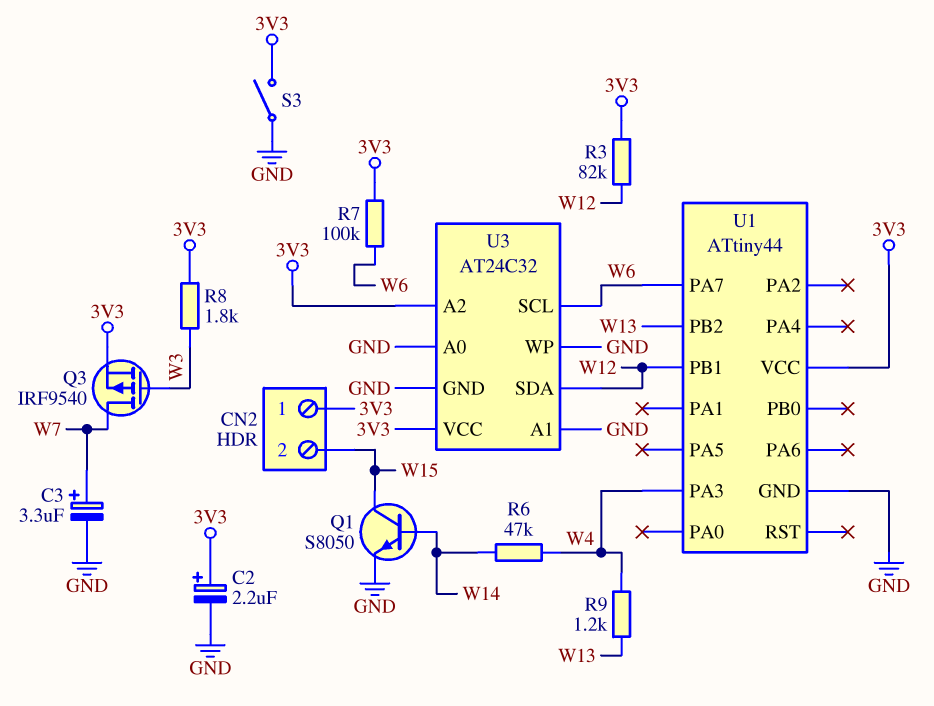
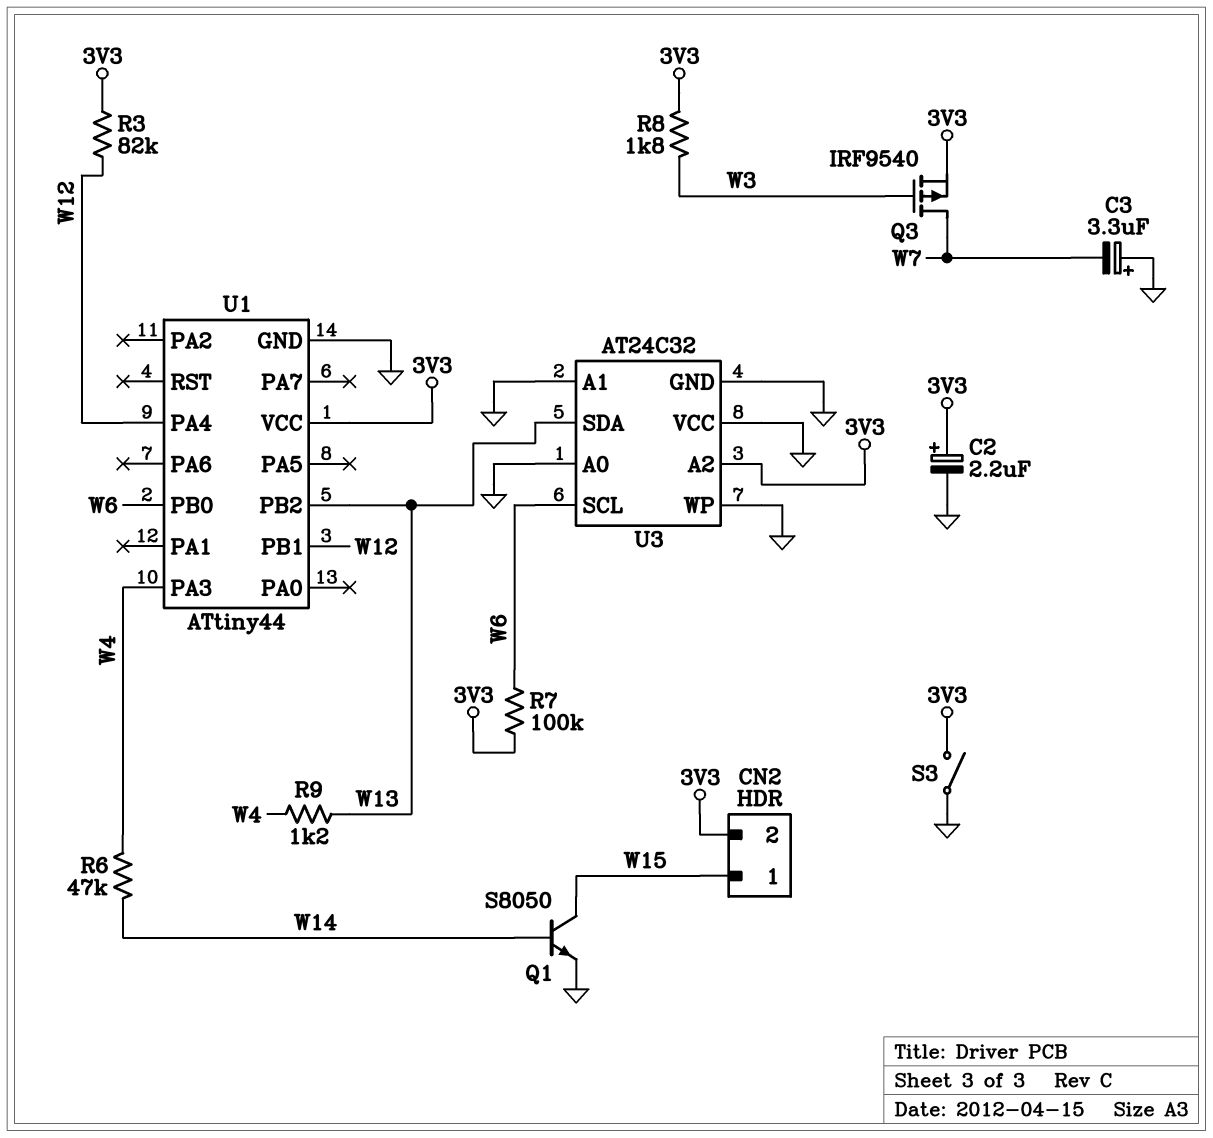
C3: 3.3uF (plus W7, minus GND) -> 3.3uF (plus GND, minus W7)
CN2 pin 1: 3V3 -> W15
CN2 pin 2: W15 -> 3V3
U1 pin PA4: none -> W12
U1 pin PA7: W6 -> none
U1 pin PB0: none -> W6
U3 pin SDA: W12 -> W13
U3 pin VCC: 3V3 -> GND

